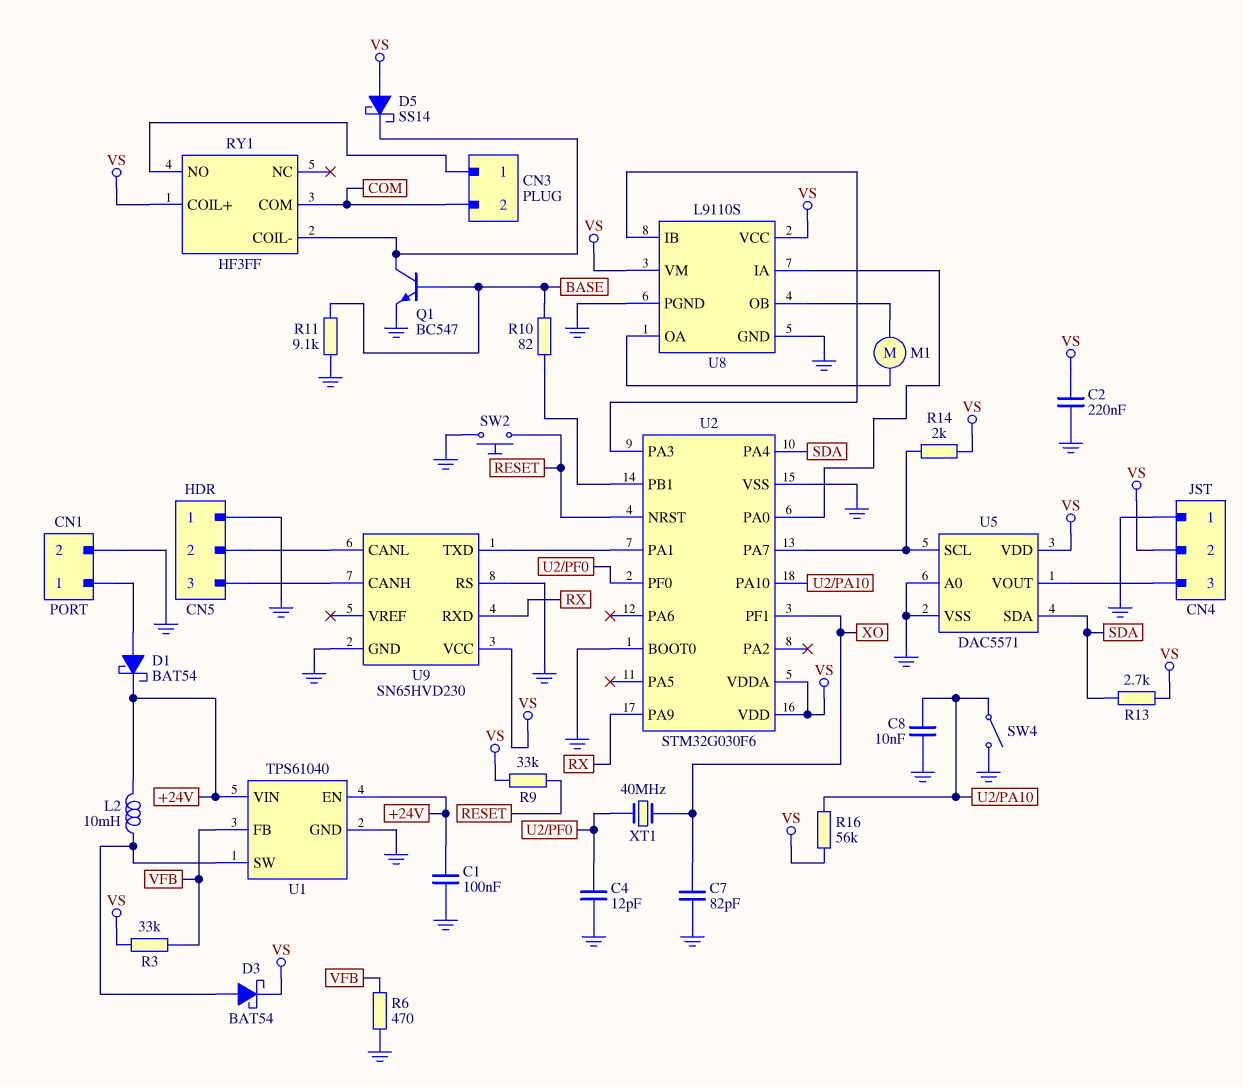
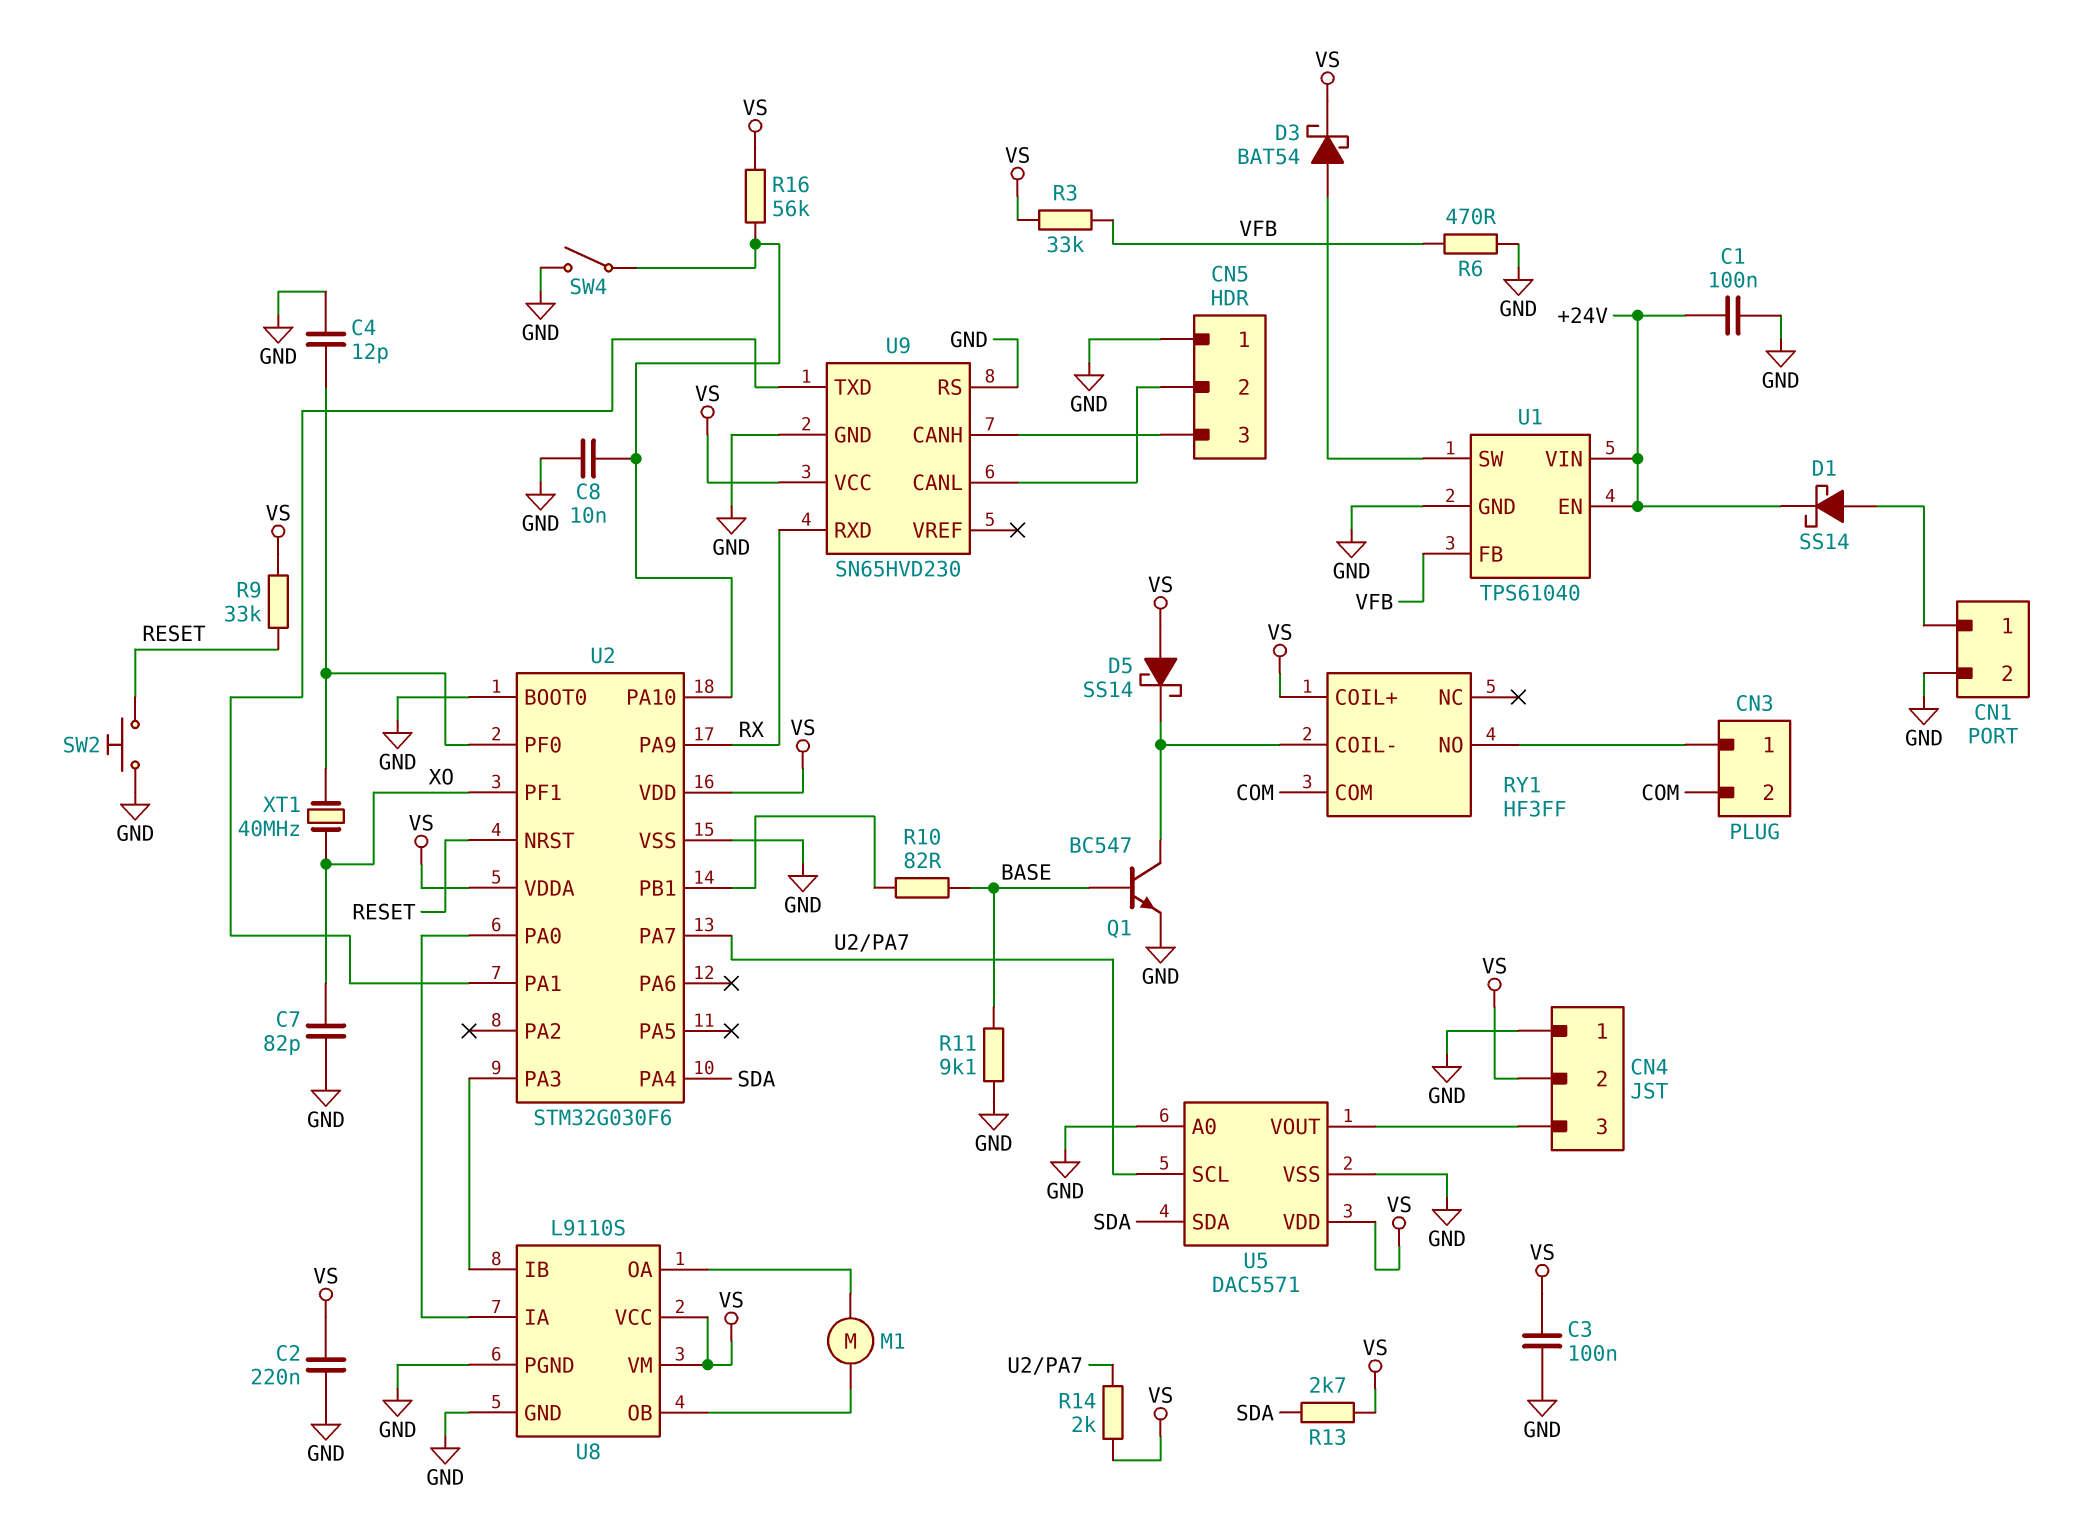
C3: none -> 100nF (GND, VS)
D1: schottky BAT54 (A CN1/1, K +24V) -> schottky SS14 (A CN1/1, K +24V)
L2: 10mH (+24V, U1/SW) -> none

